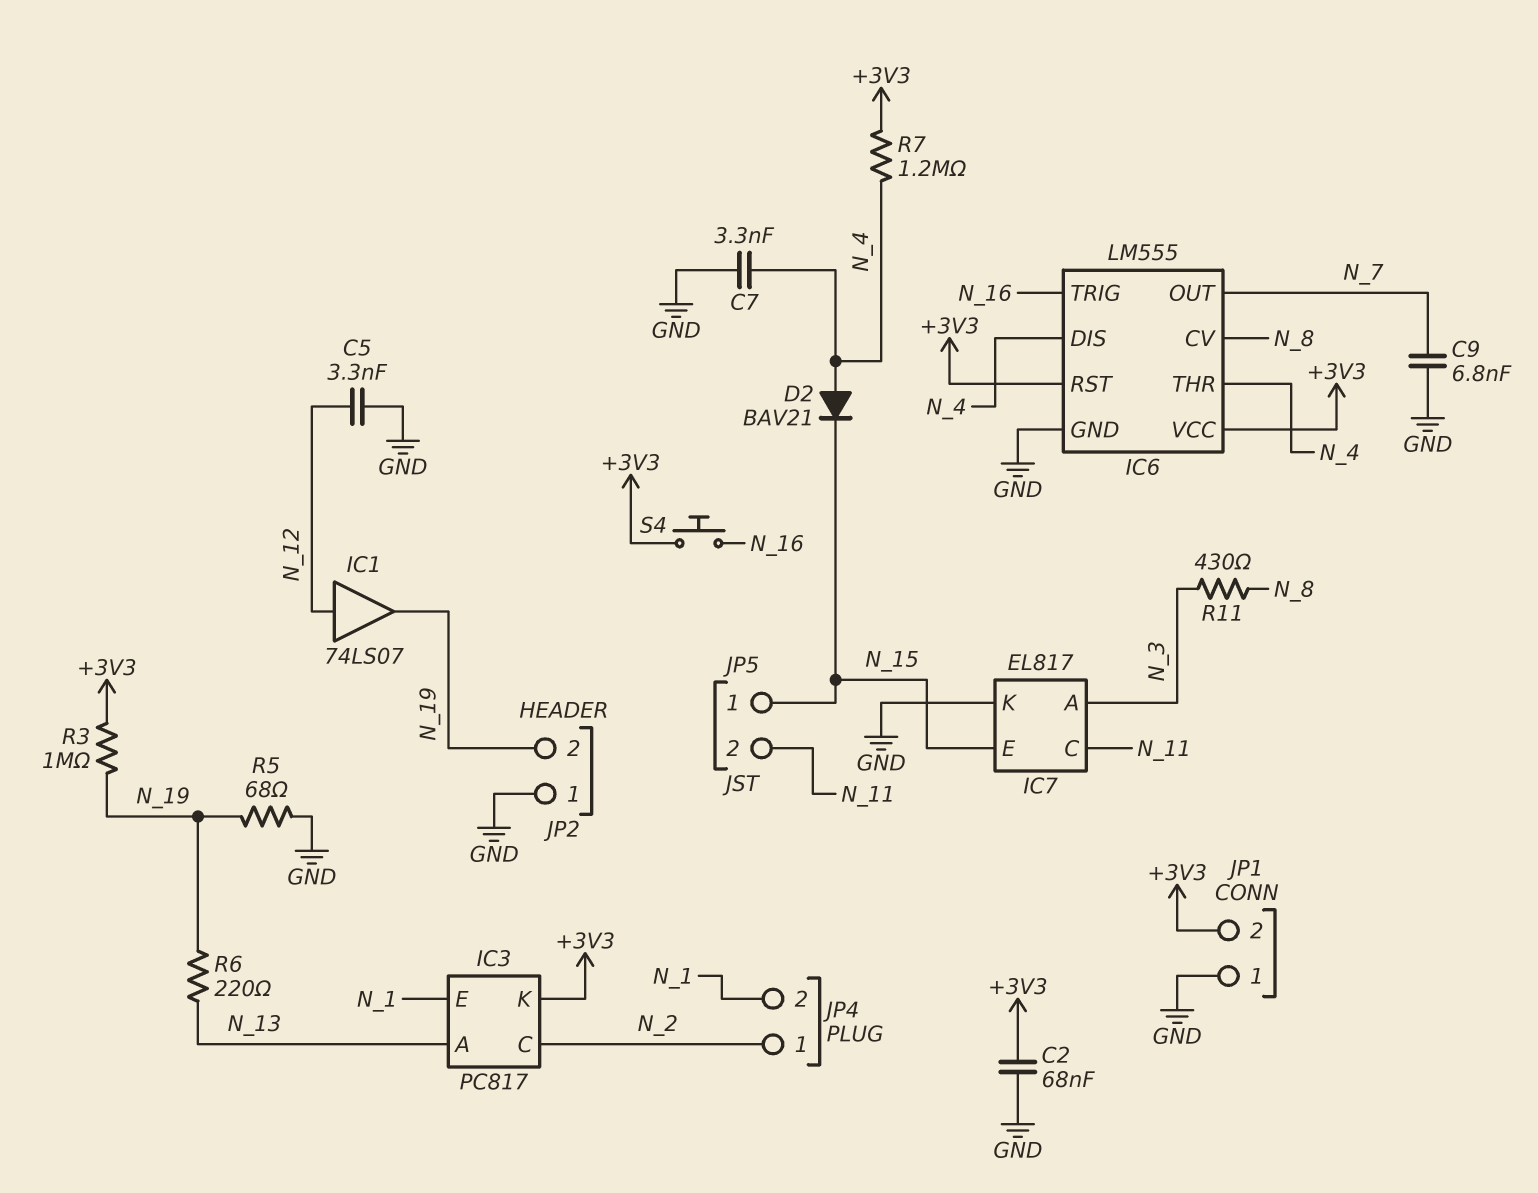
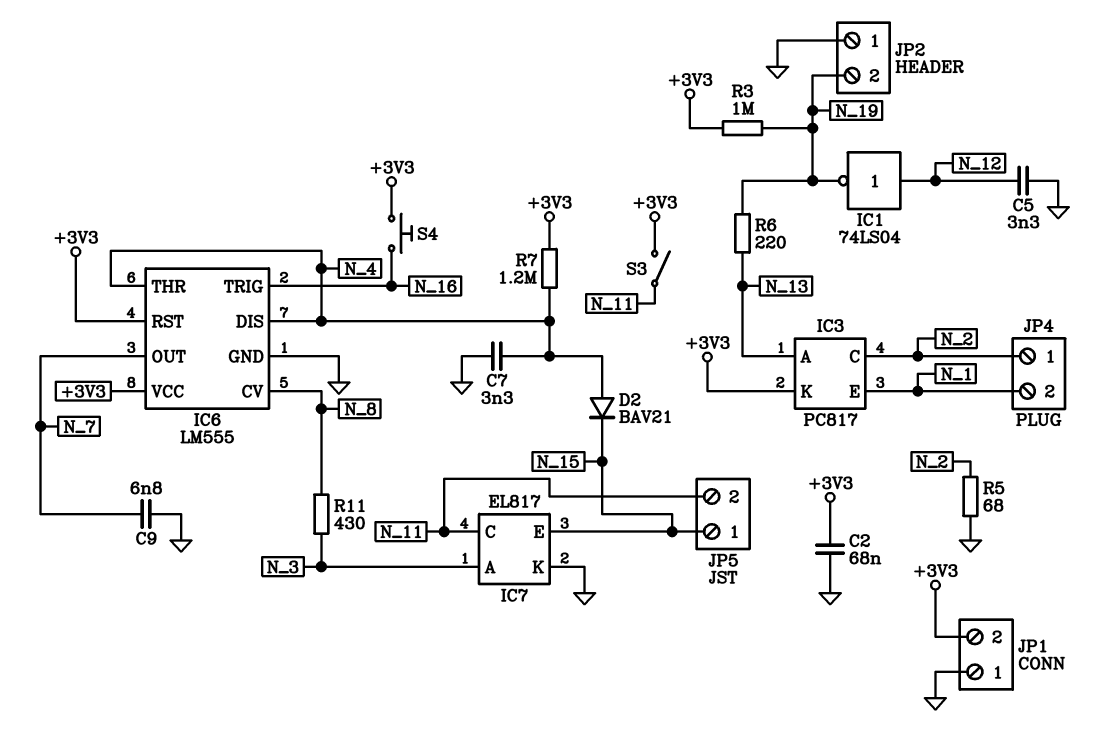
IC1: buffer 74LS07 (in N_12, out N_19) -> NOT 74LS04 (in N_12, out N_19)
R5: 68 (GND, N_19) -> 68 (GND, N_2)
S3: none -> switch (+3V3, N_11)

